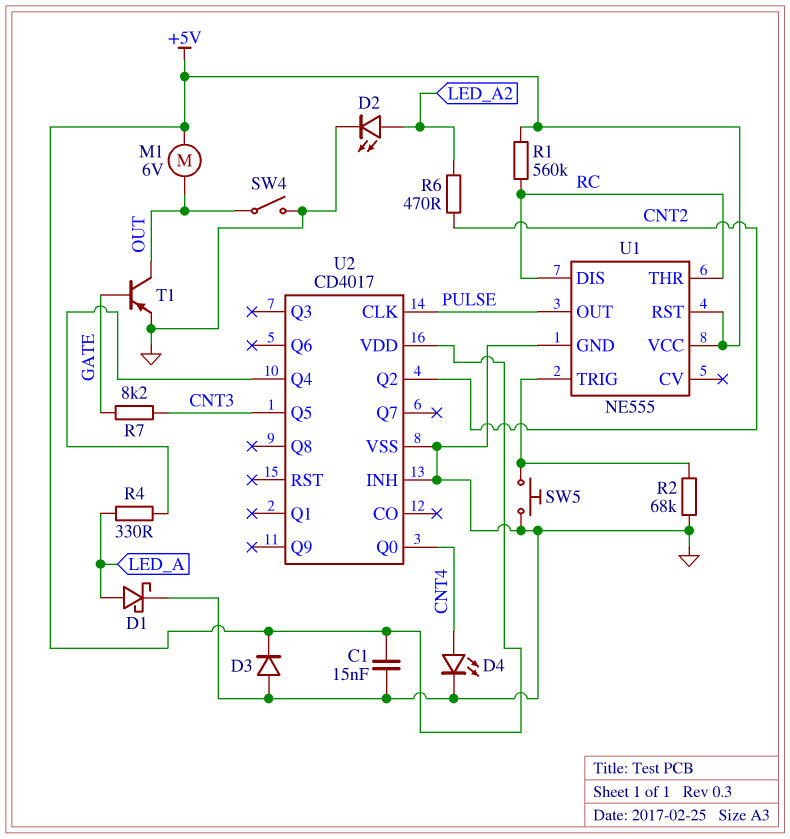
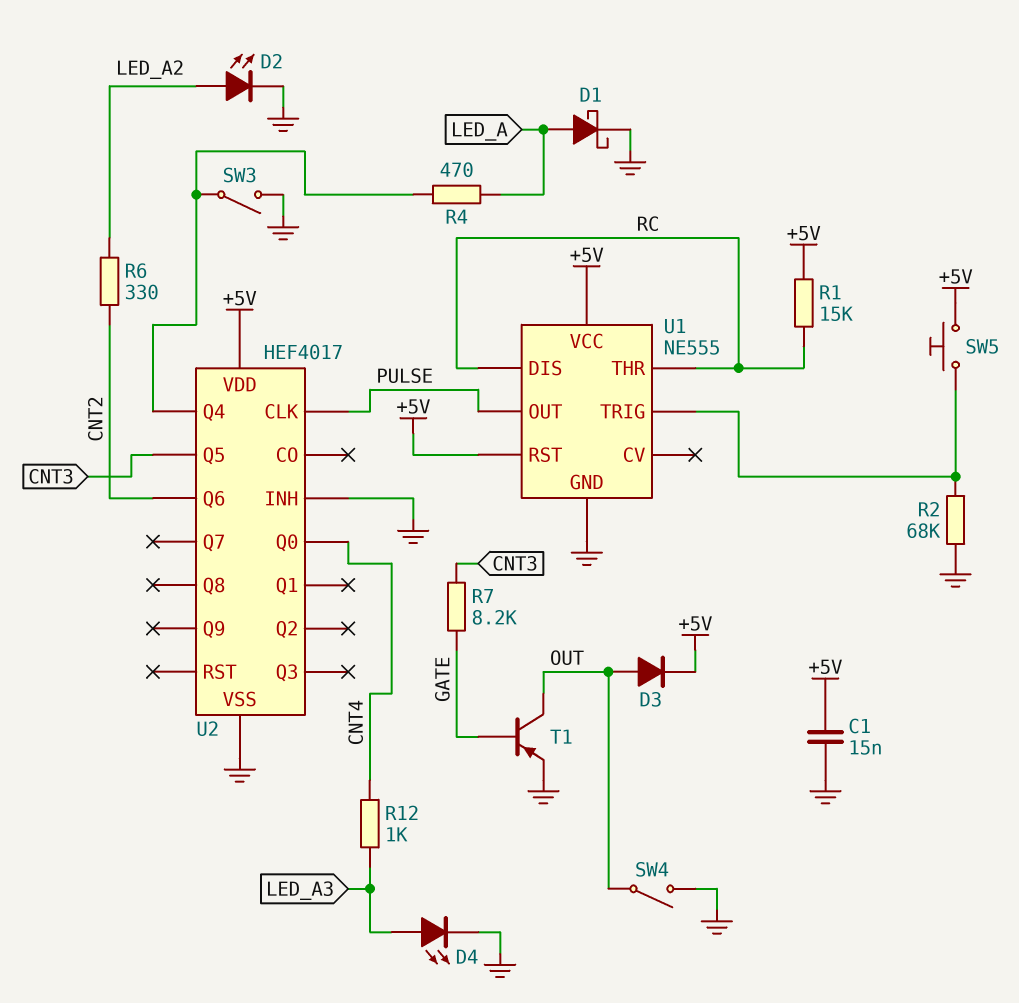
D3: diode (A GND, K +5V) -> diode (A OUT, K +5V)
D4: LED (A CNT4, K GND) -> LED (A LED_A3, K GND)
M1: motor 6V (+5V, OUT) -> none
R1: 560k (+5V, RC) -> 15k (+5V, RC)
R4: 330 (LED_A, U2/Q4) -> 470 (LED_A, U2/Q4)
R6: 470 (CNT2, LED_A2) -> 330 (CNT2, LED_A2)
R12: none -> 1k (CNT4, LED_A3)
SW3: none -> switch (GND, U2/Q4)
SW5: button (GND, U1/TRIG) -> button (+5V, U1/TRIG)
U2: CD4017 -> HEF4017
U2 pin Q2: CNT2 -> none
U2 pin Q6: none -> CNT2

